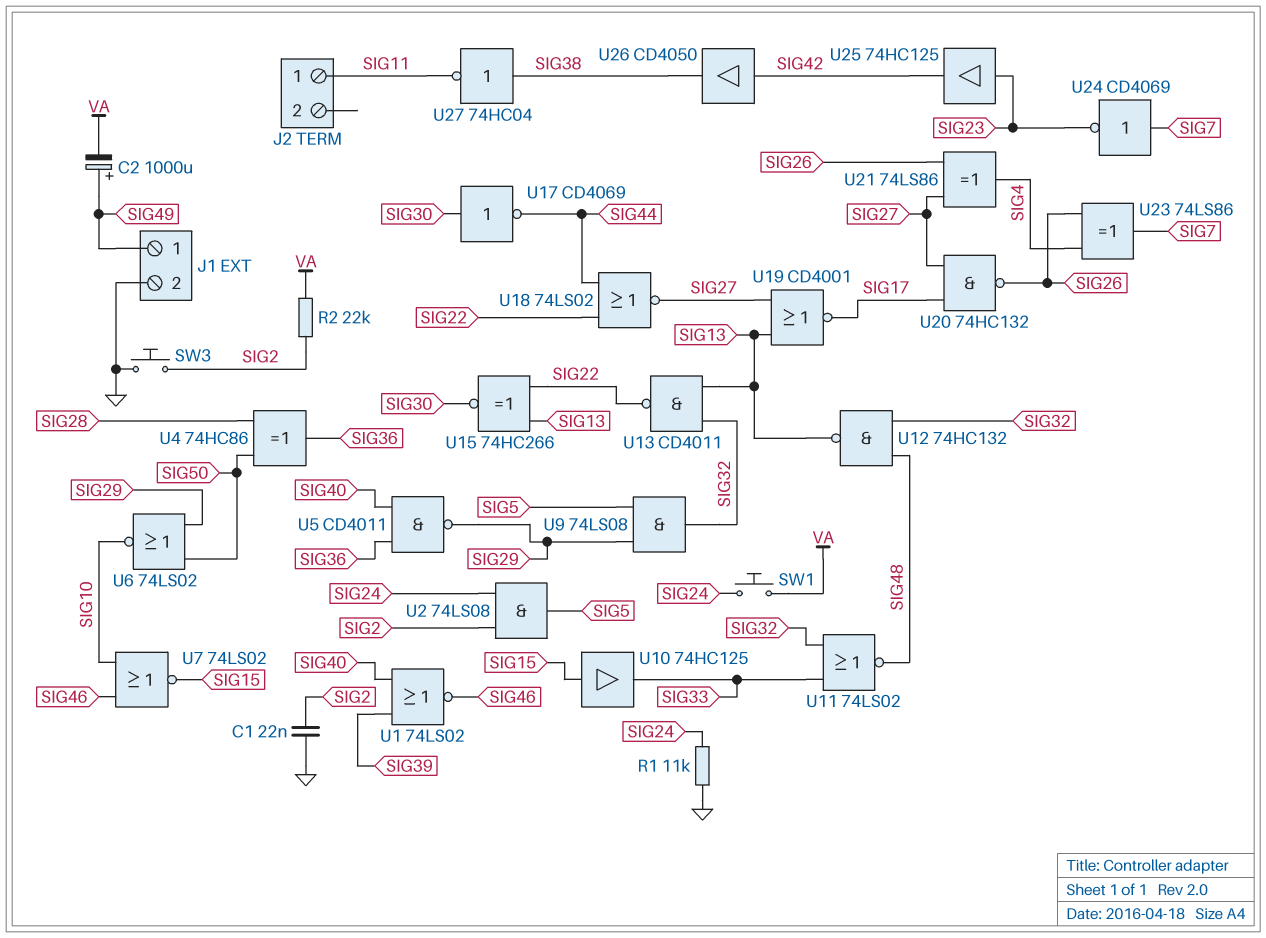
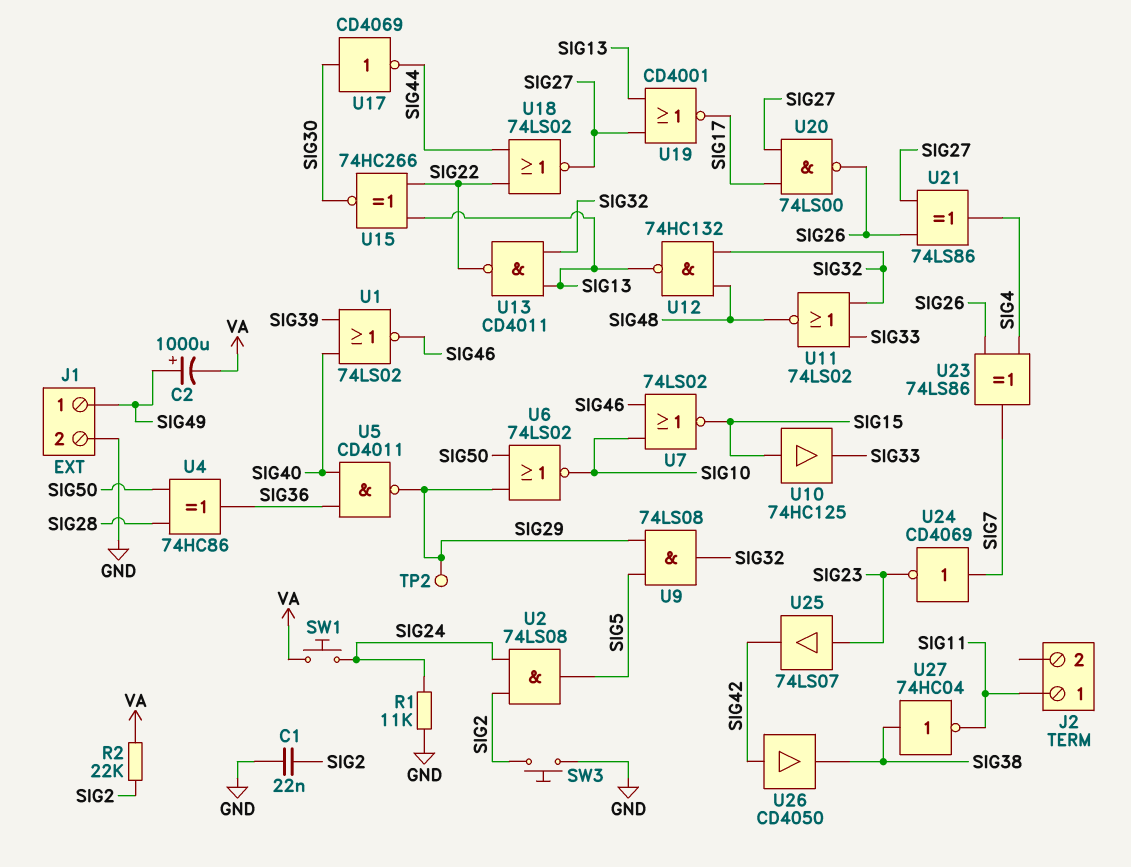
TP2: none -> test point (SIG29)
U20: NAND 74HC132 (in SIG17, in SIG27, out SIG26) -> NAND 74LS00 (in SIG17, in SIG27, out SIG26)
U25: buffer 74HC125 (in SIG23, out SIG42) -> buffer 74LS07 (in SIG23, out SIG42)

